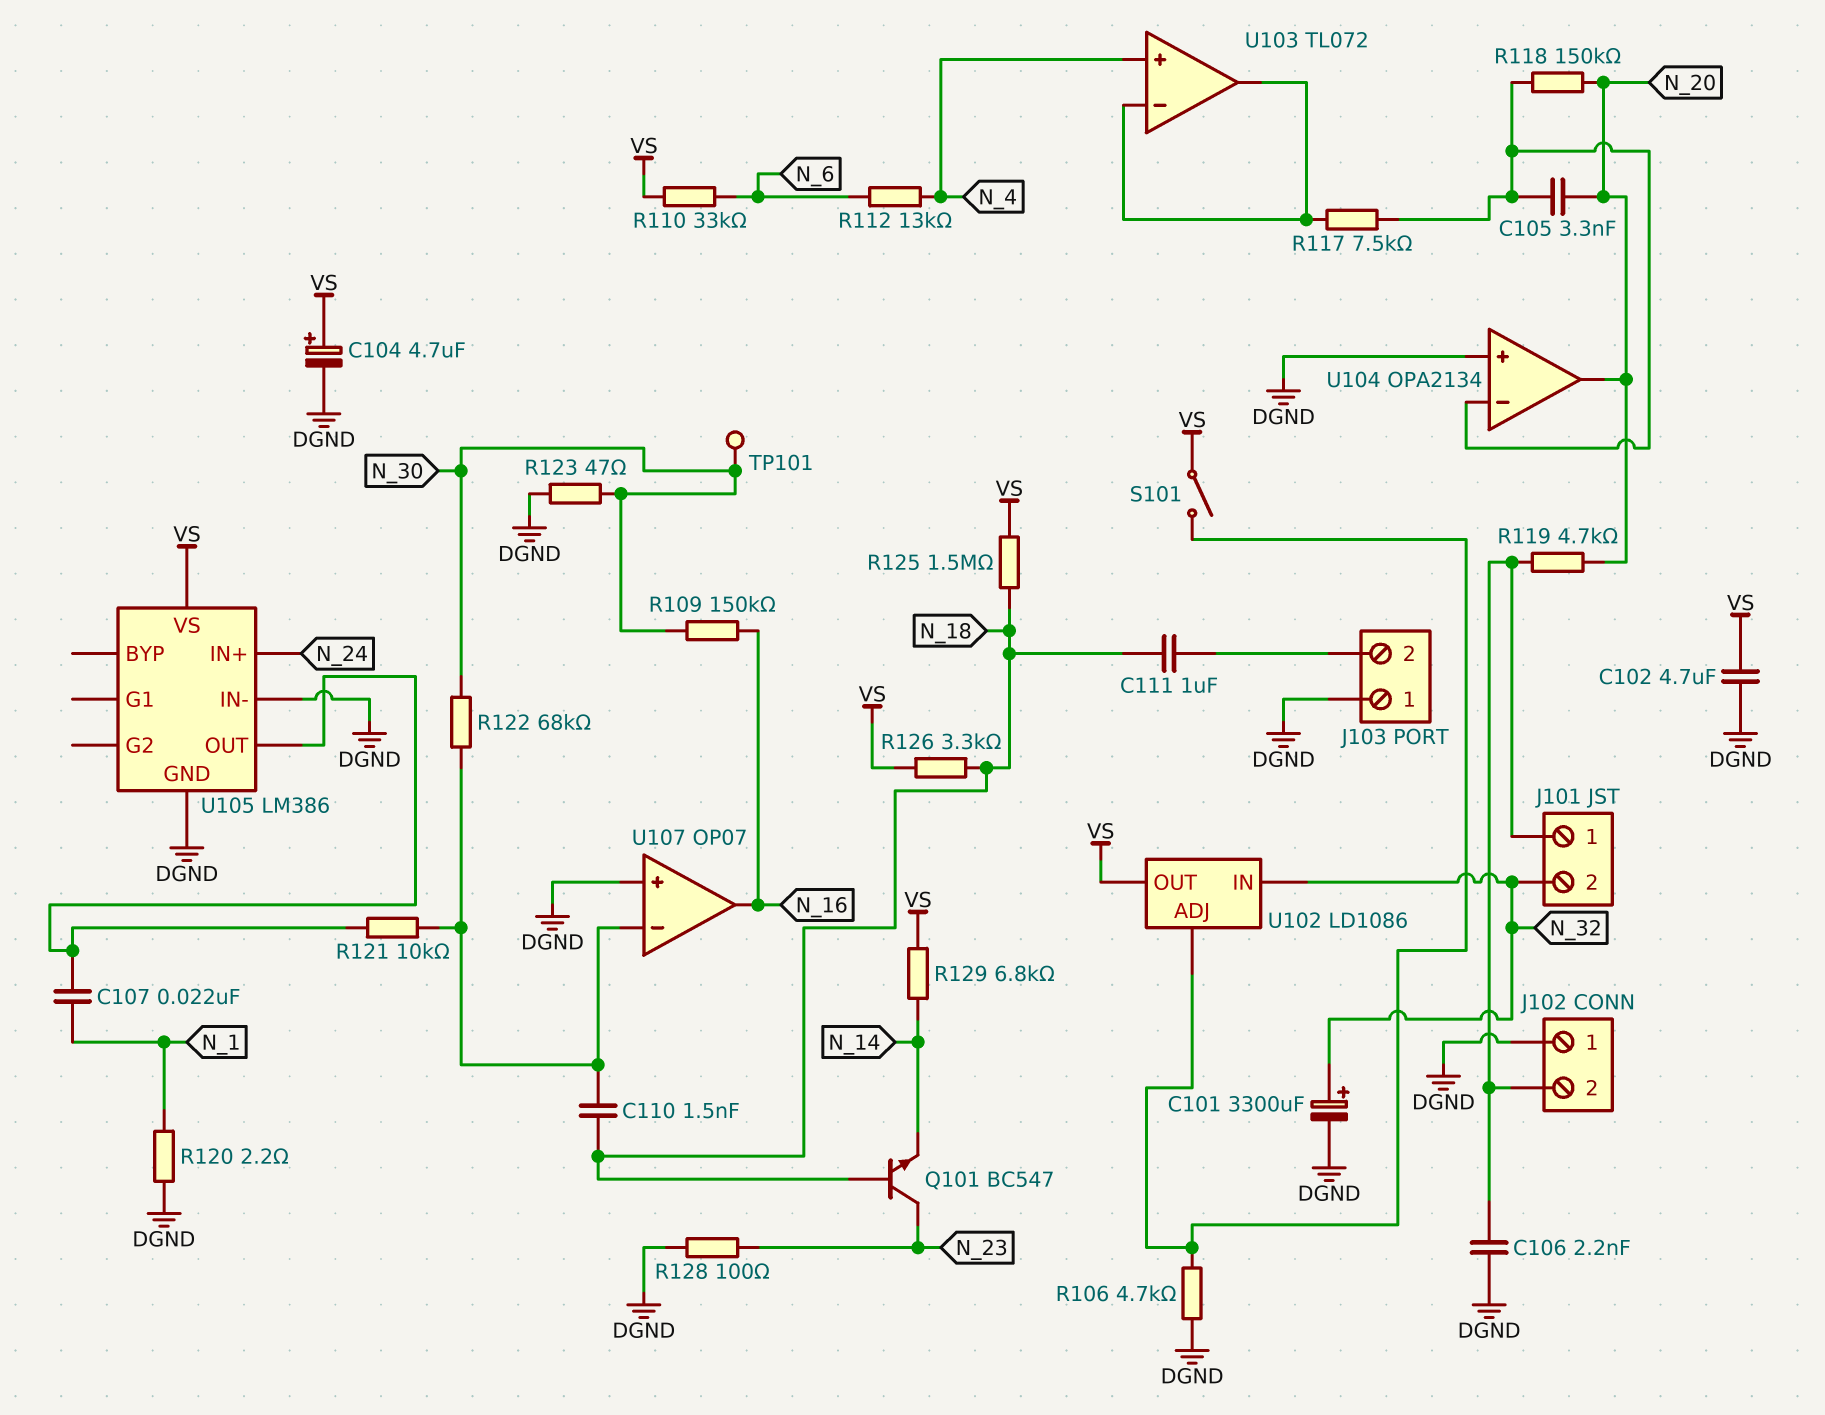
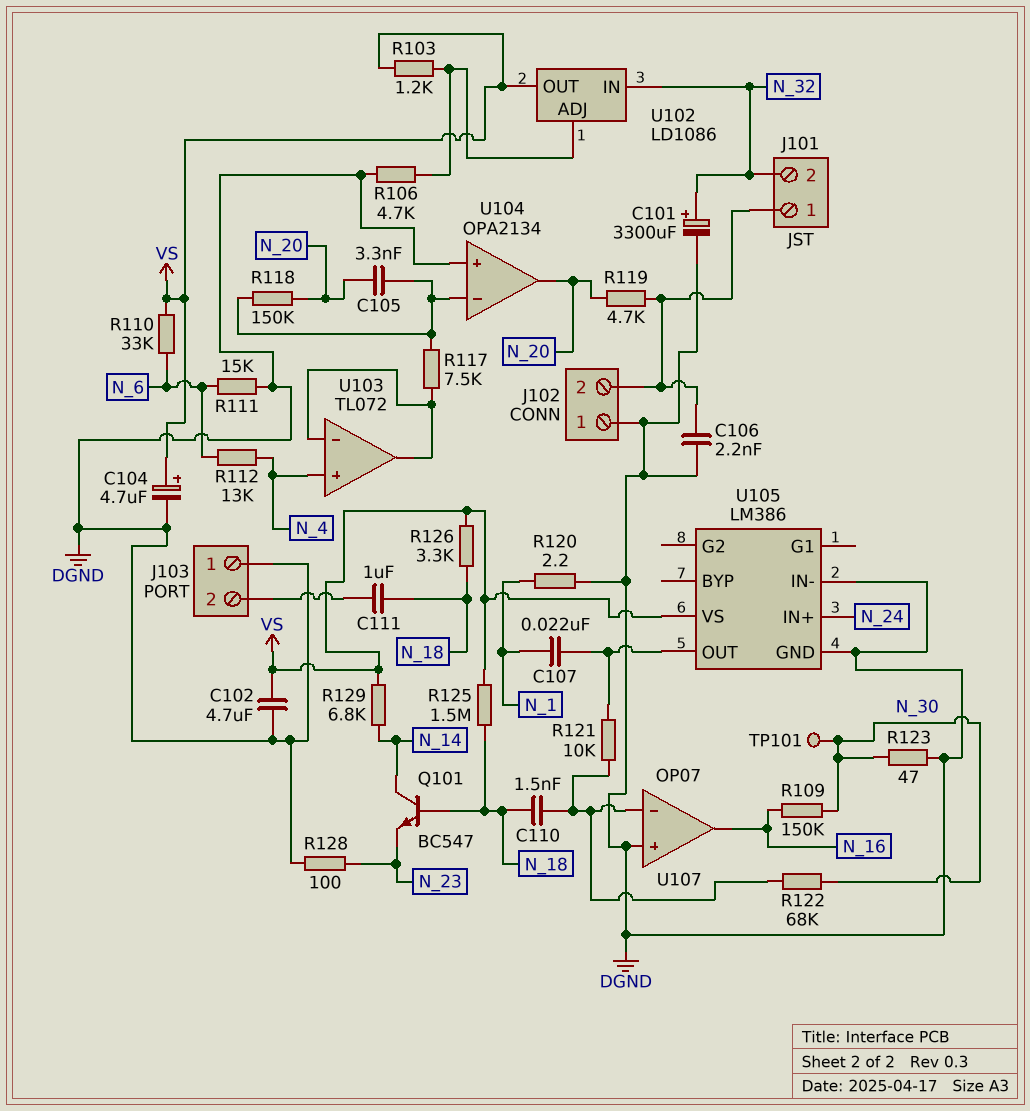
Q101: NPN BC547 (B N_18, C N_23, E N_14) -> NPN BC547 (B N_18, C N_14, E N_23)
R103: none -> 1.2k (U102/ADJ, VS)
R111: none -> 15k (DGND, N_6)
S101: switch (U102/ADJ, VS) -> none

